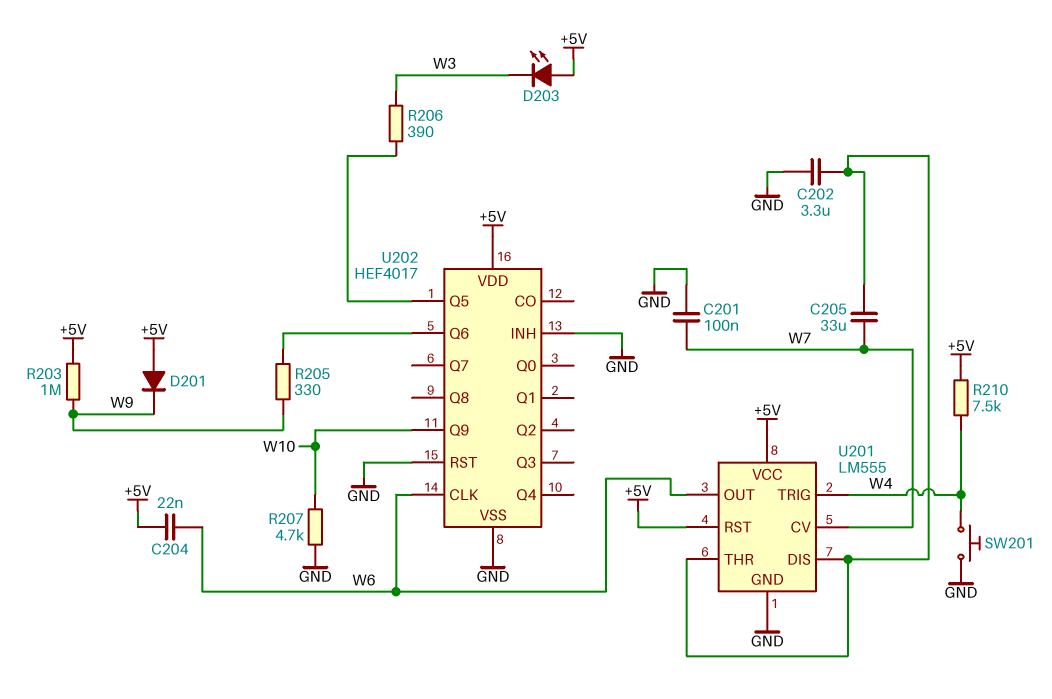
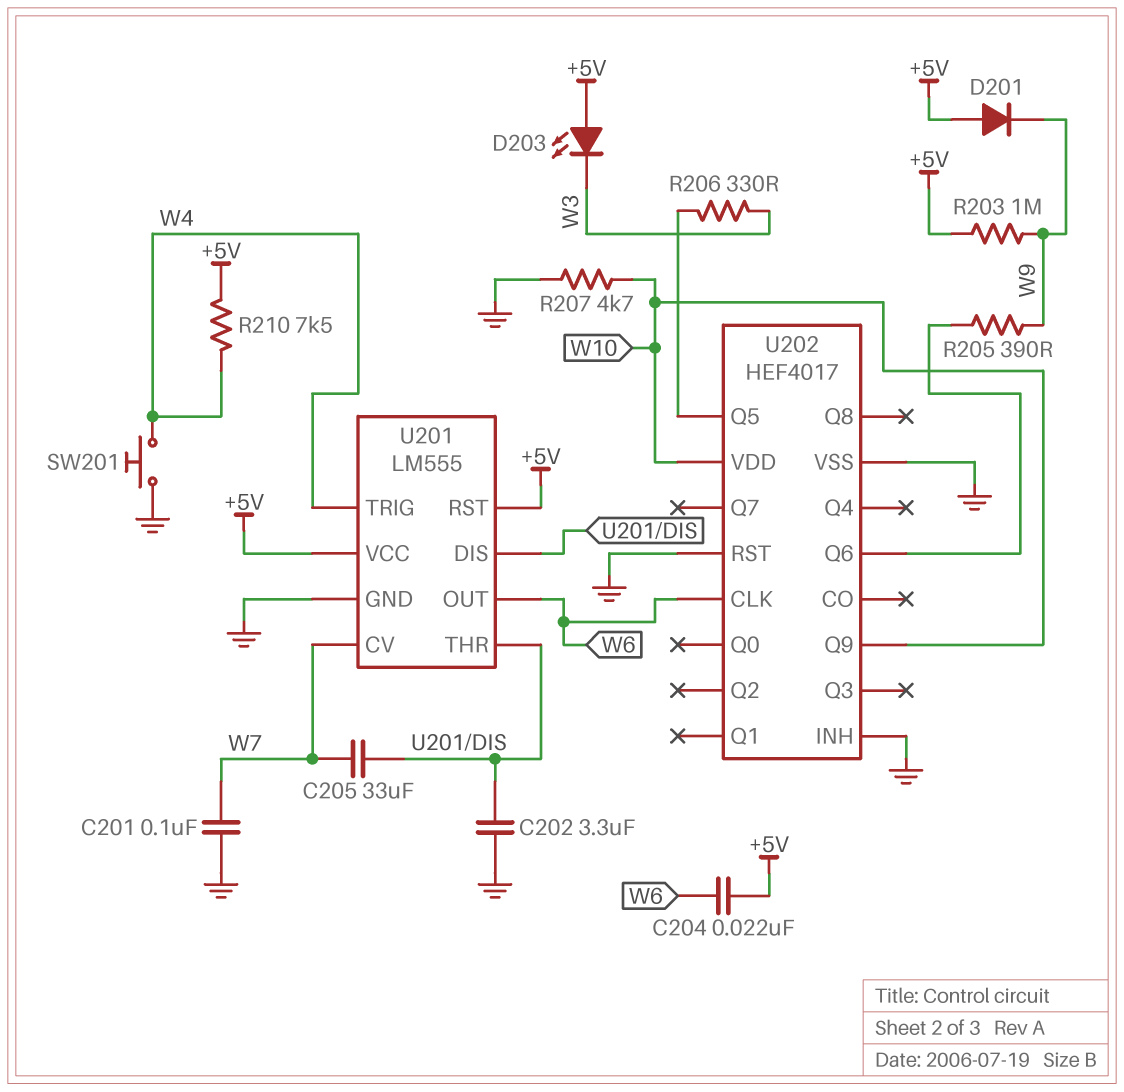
R205: 330 (U202/Q6, W9) -> 390 (U202/Q6, W9)
R206: 390 (U202/Q5, W3) -> 330 (U202/Q5, W3)
U202 pin VDD: +5V -> W10

